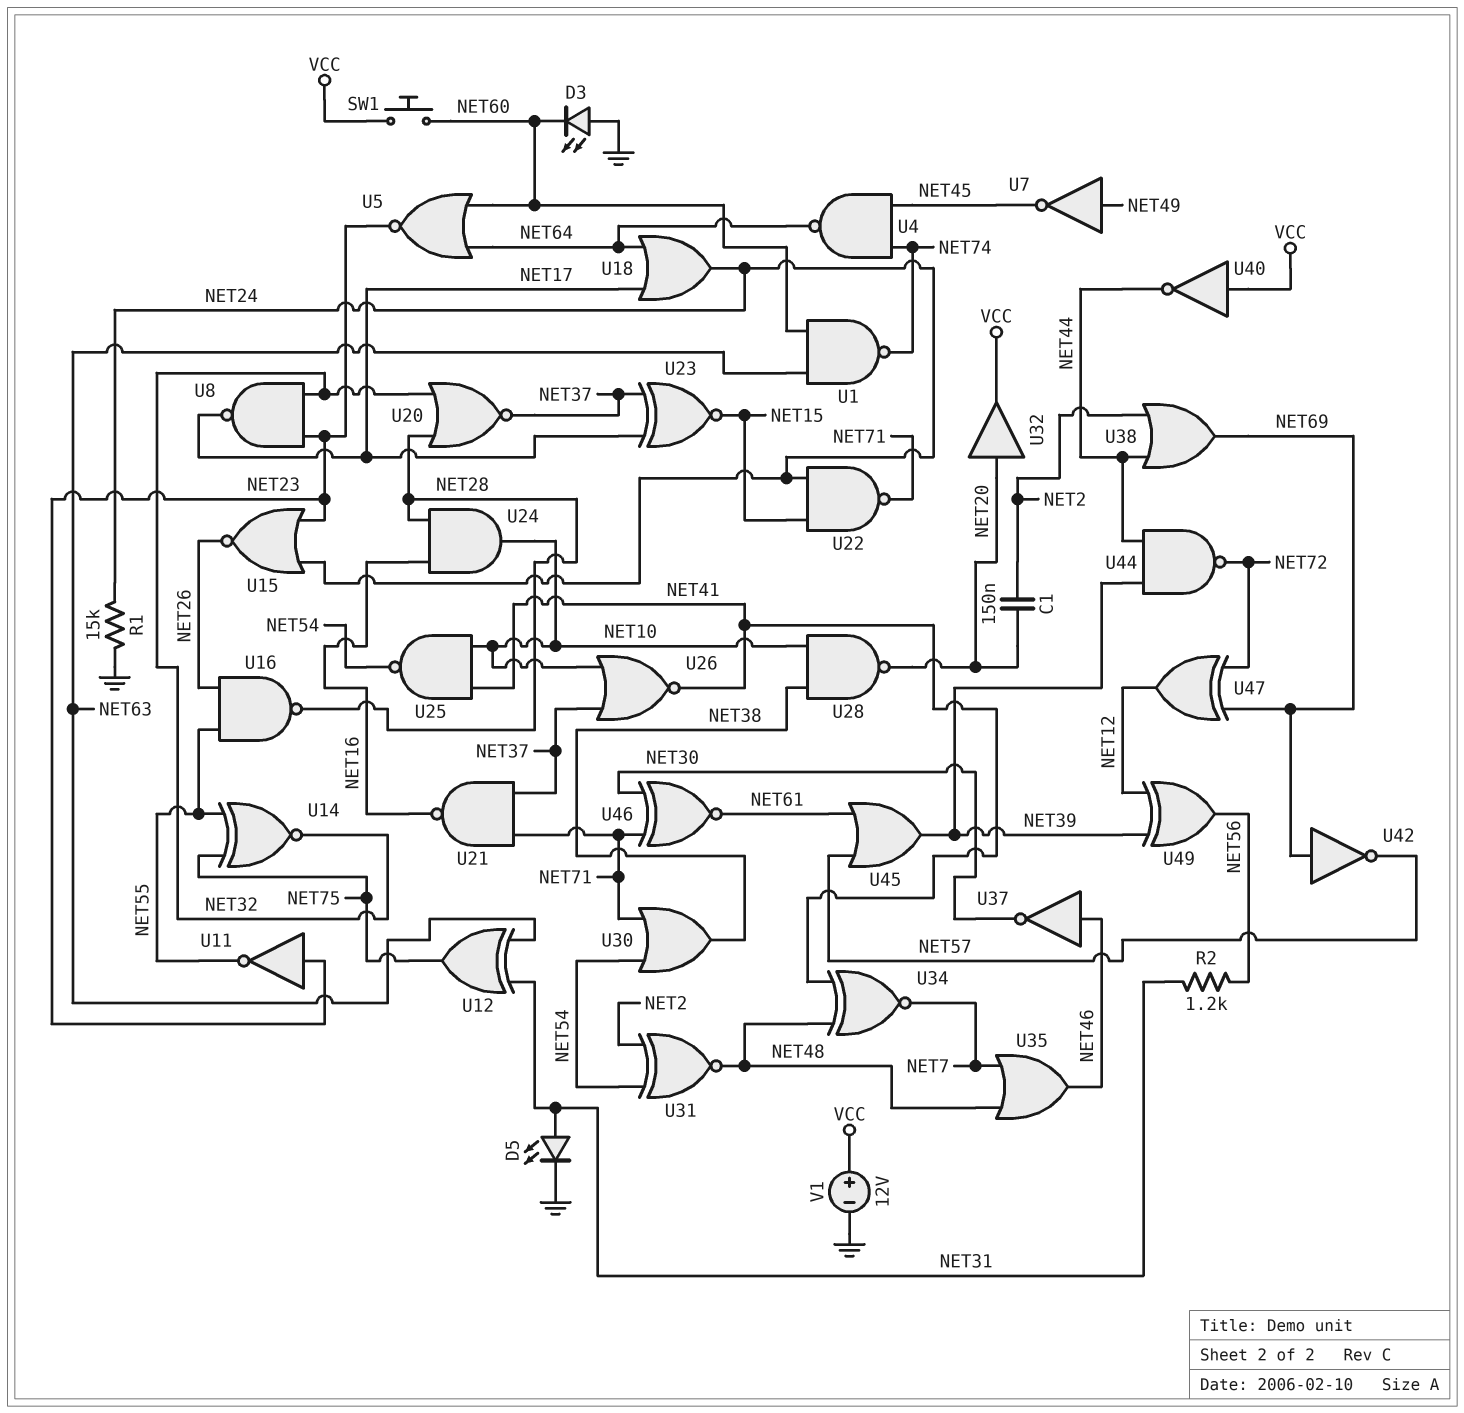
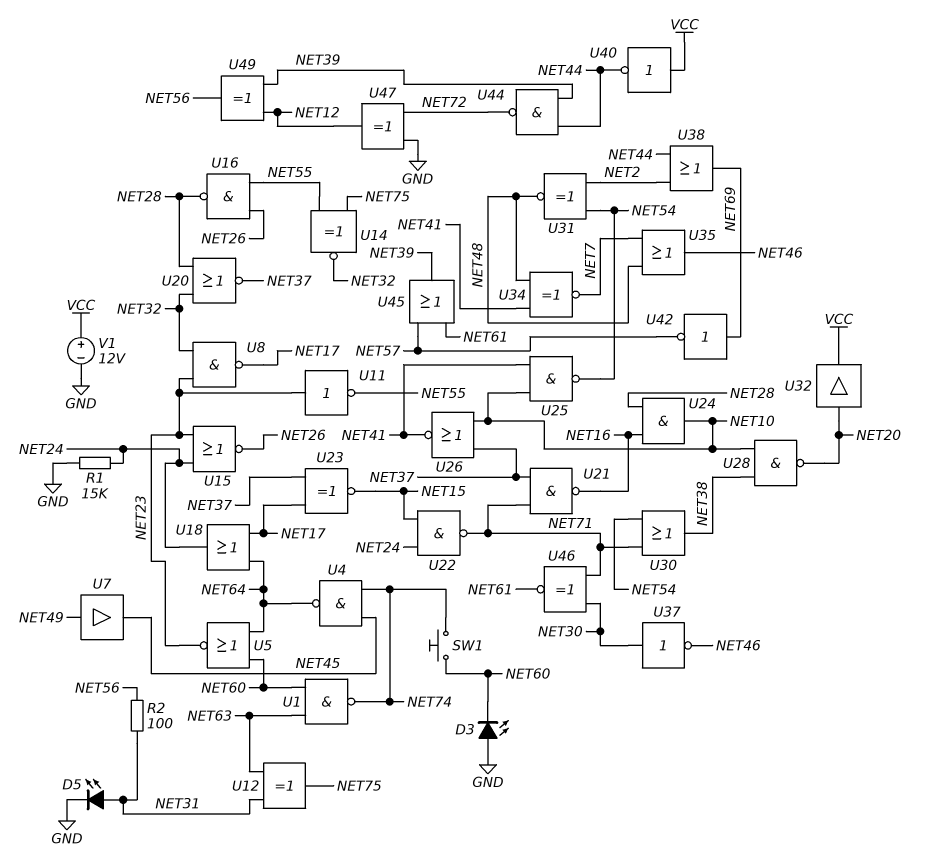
C1: 150nF (NET2, NET20) -> none
R2: 1.2k (NET31, NET56) -> 100 (NET31, NET56)
SW1: button (NET60, VCC) -> button (NET60, NET74)
U7: NOT (in NET49, out NET45) -> buffer (in NET49, out NET45)
U37: NOT (in NET46, out NET30) -> NOT (in NET30, out NET46)
U47: XOR (in NET69, in NET72, out NET12) -> XOR (in GND, in NET72, out NET12)

